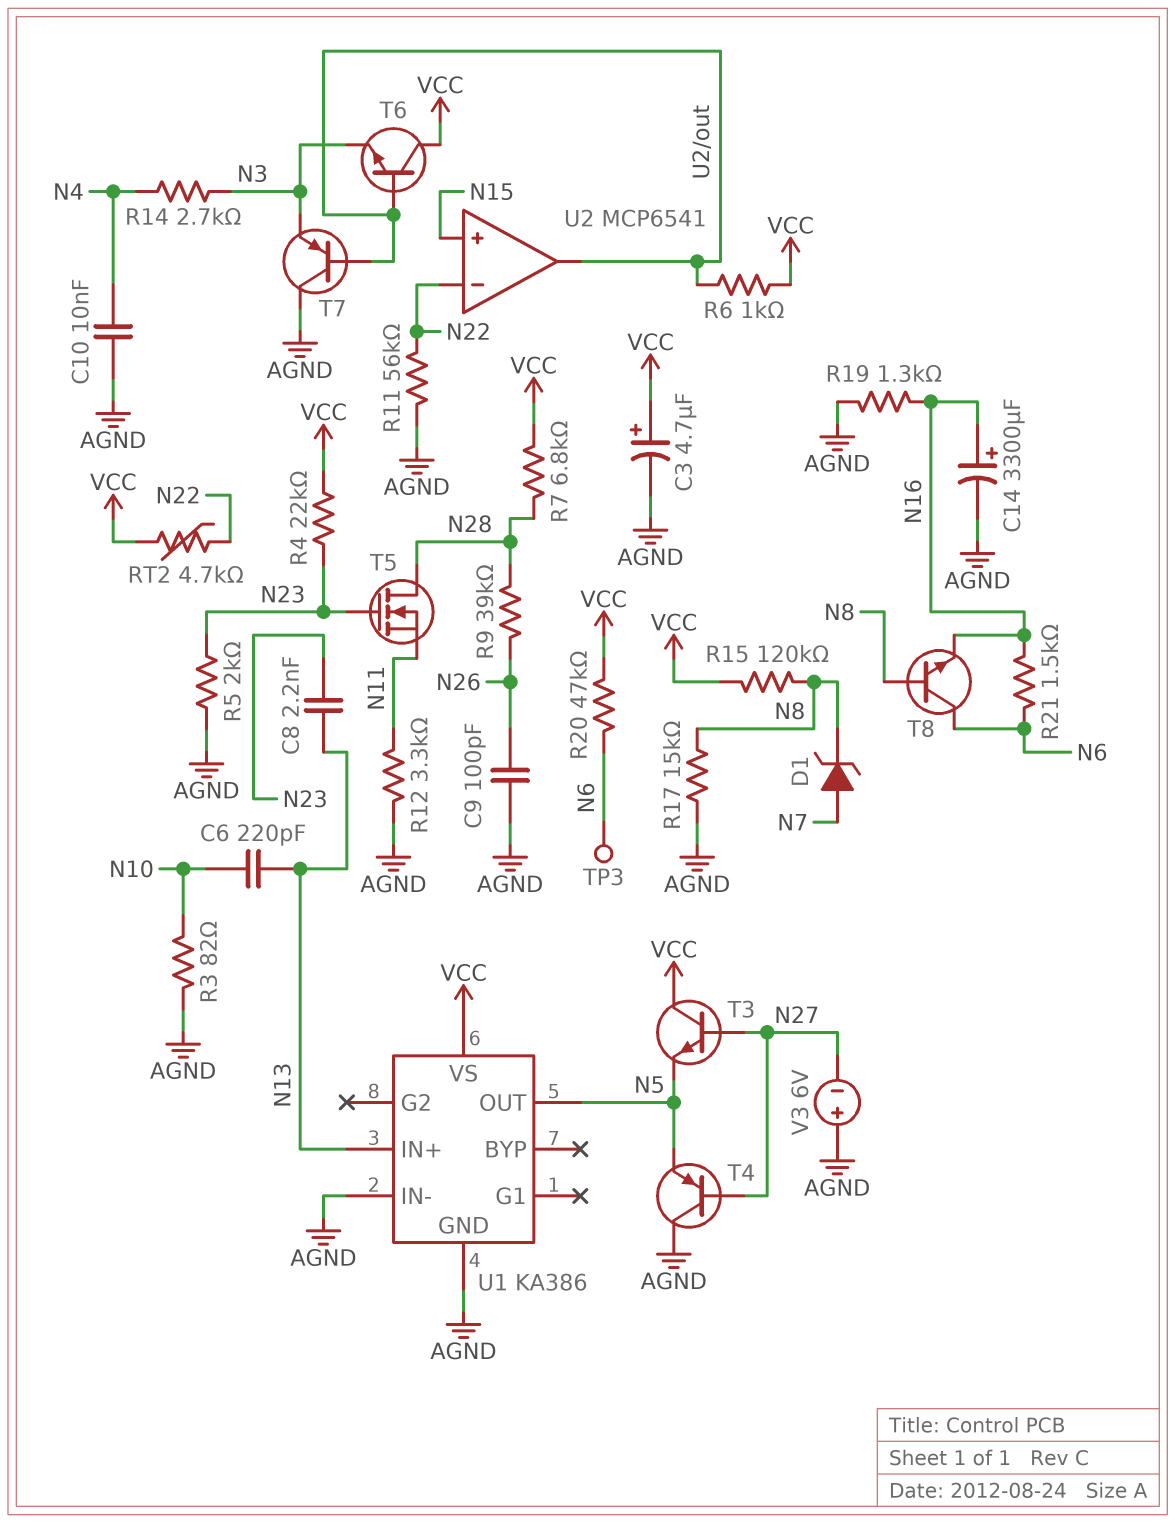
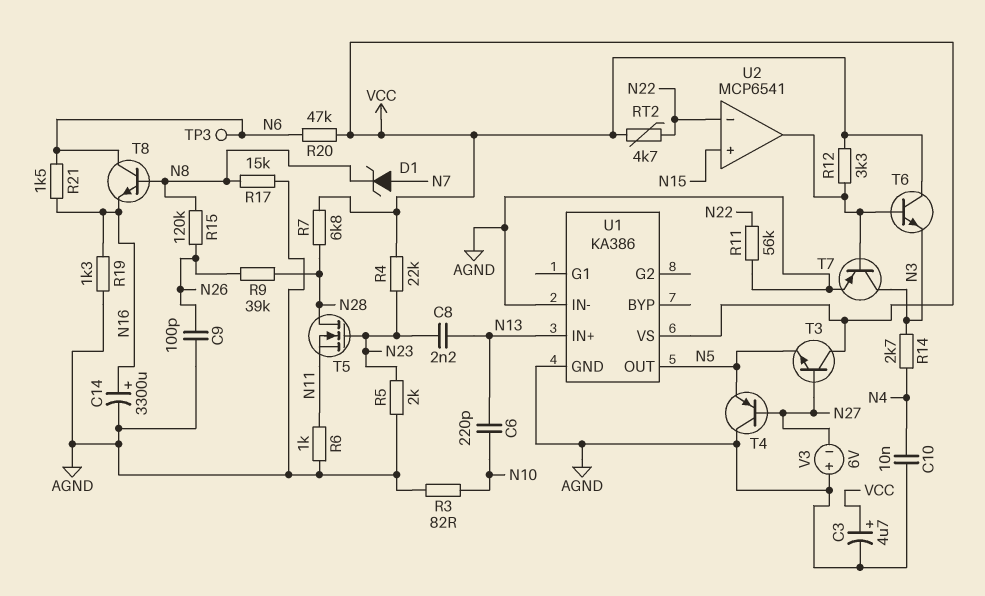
R6: 1k (U2/out, VCC) -> 1k (AGND, N11)
R12: 3.3k (AGND, N11) -> 3.3k (U2/out, VCC)
R15: 120k (N8, VCC) -> 120k (N8, N26)
T7: PNP (B U2/out, C AGND, E N3) -> PNP (B U2/out, C N3, E AGND)

